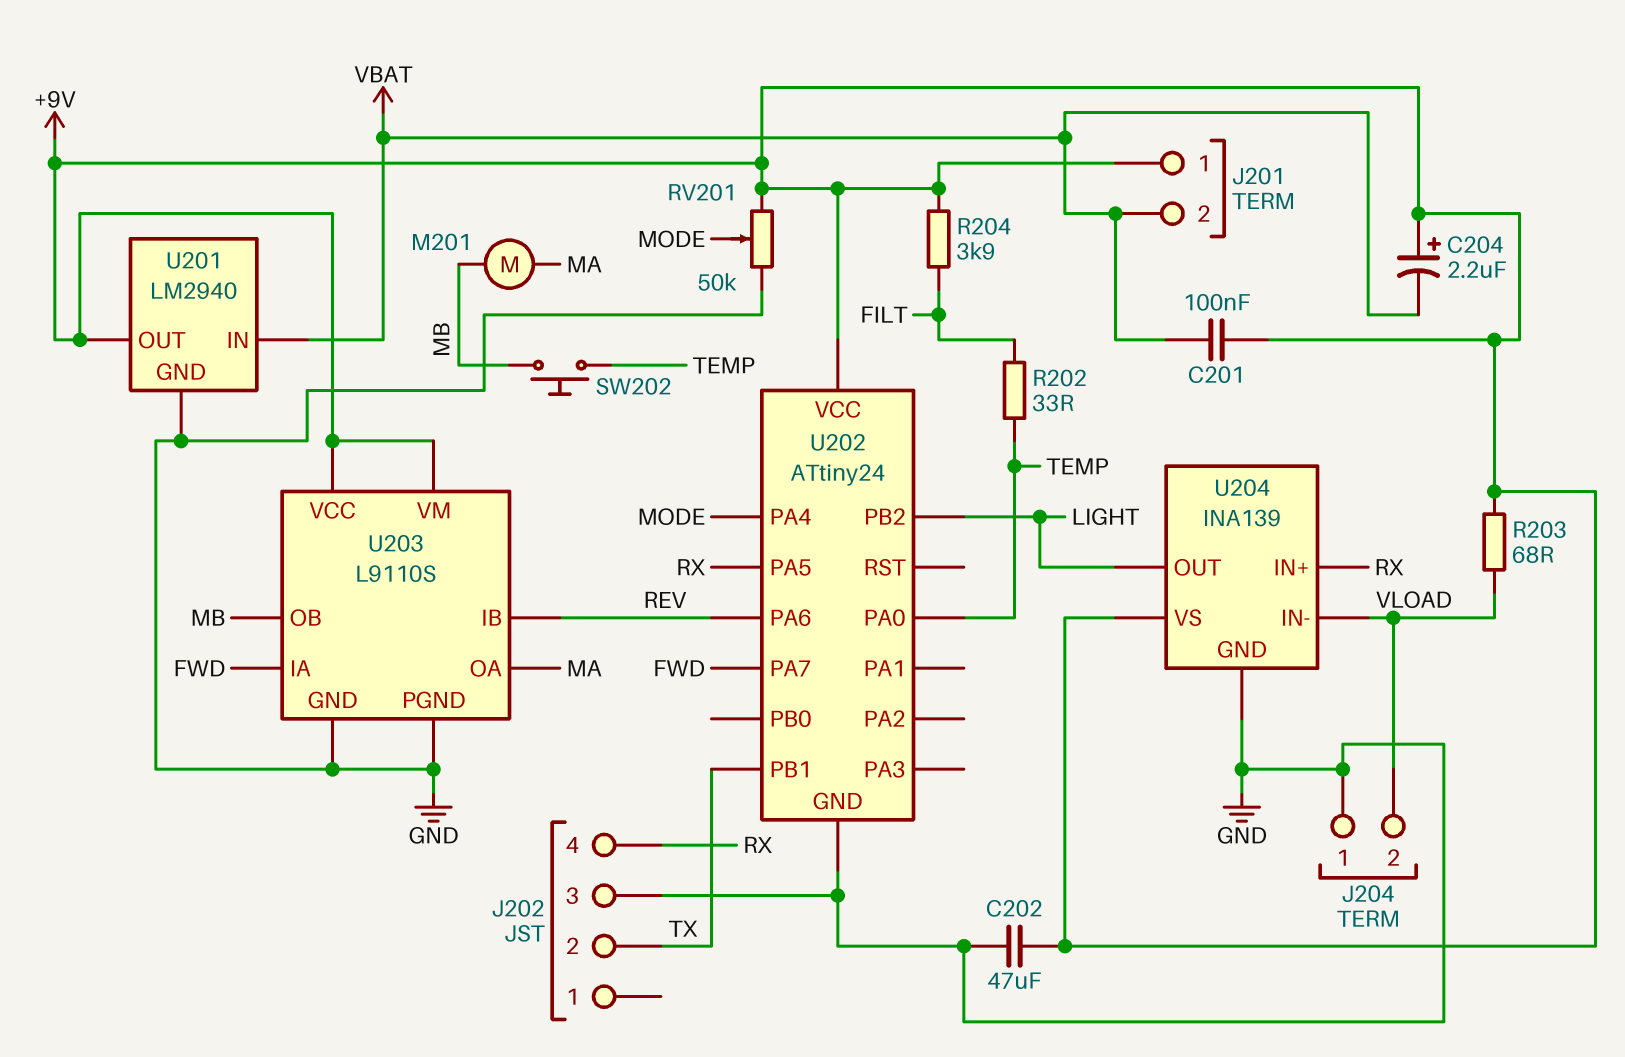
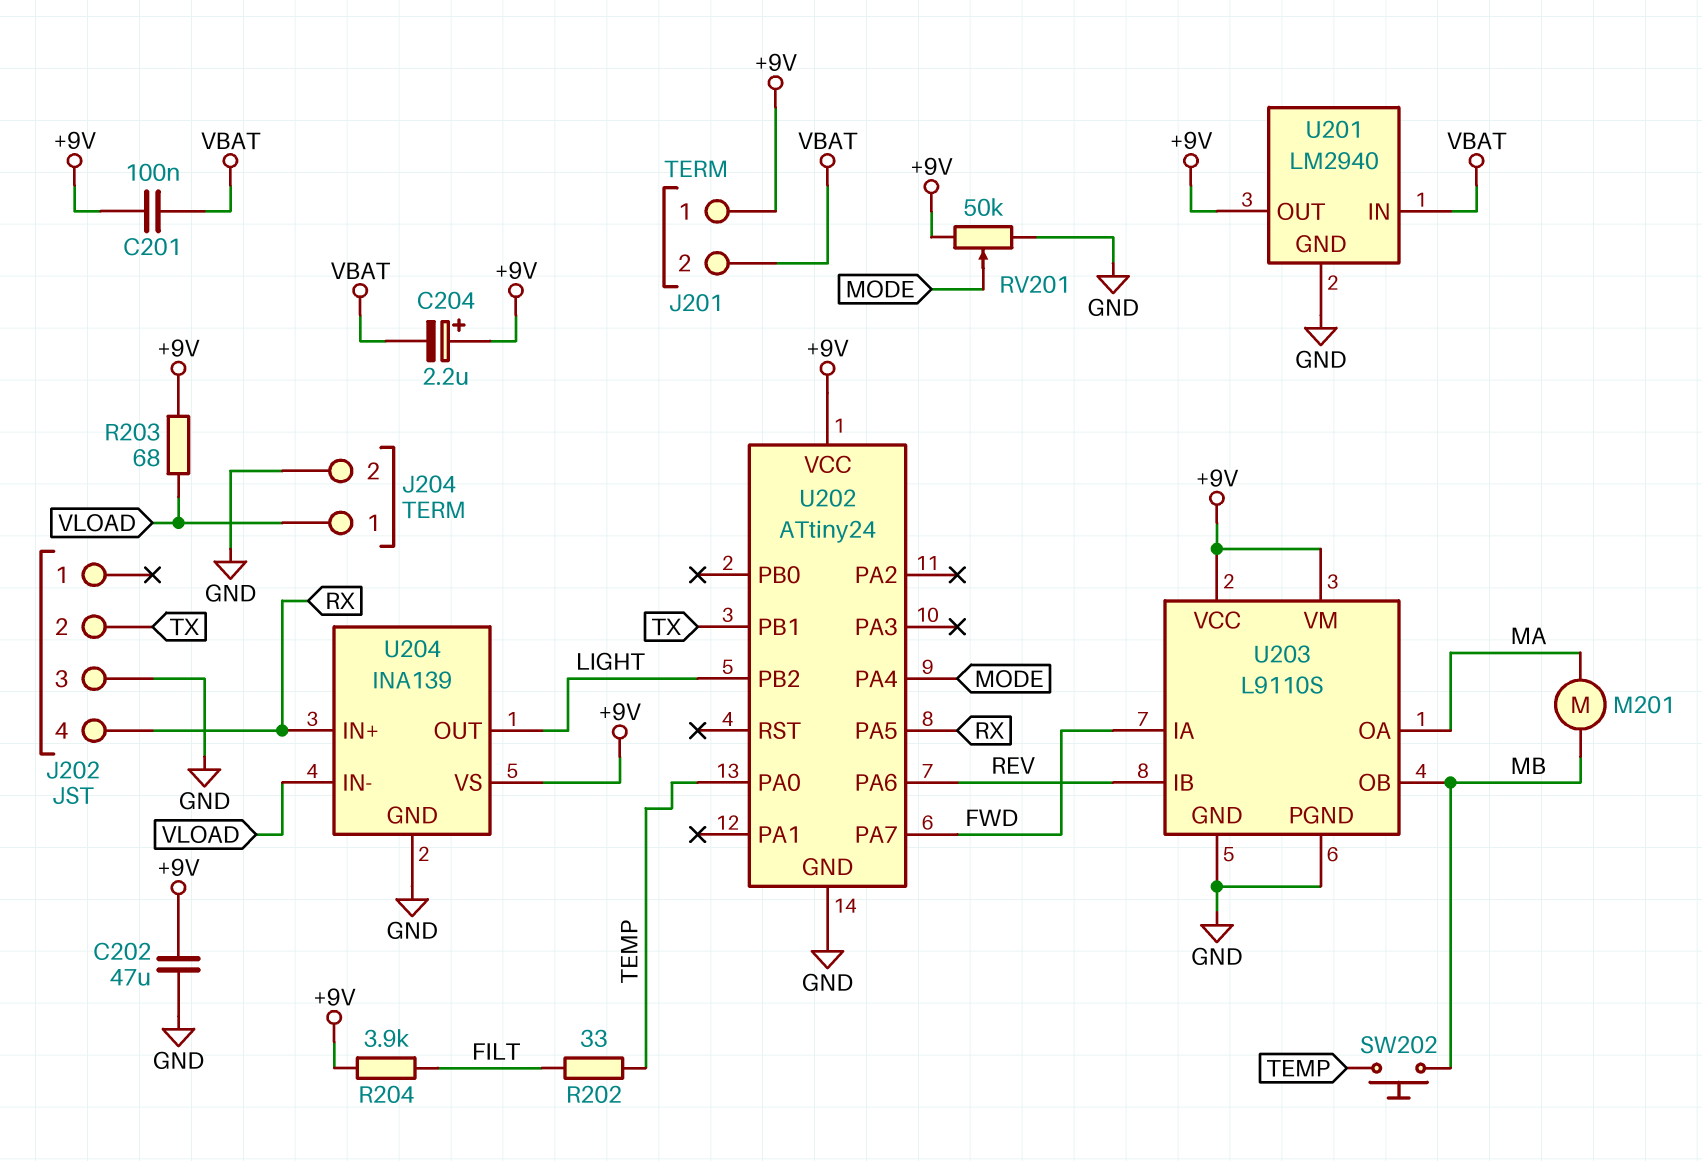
J204 pin 1: GND -> VLOAD
J204 pin 2: VLOAD -> GND

